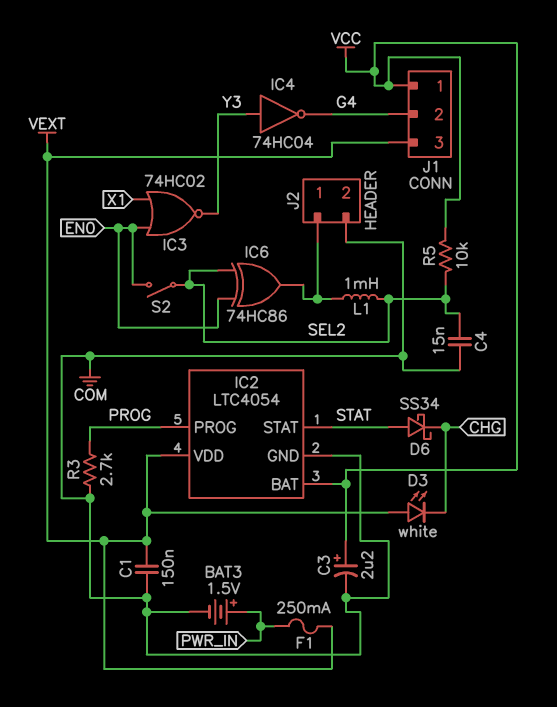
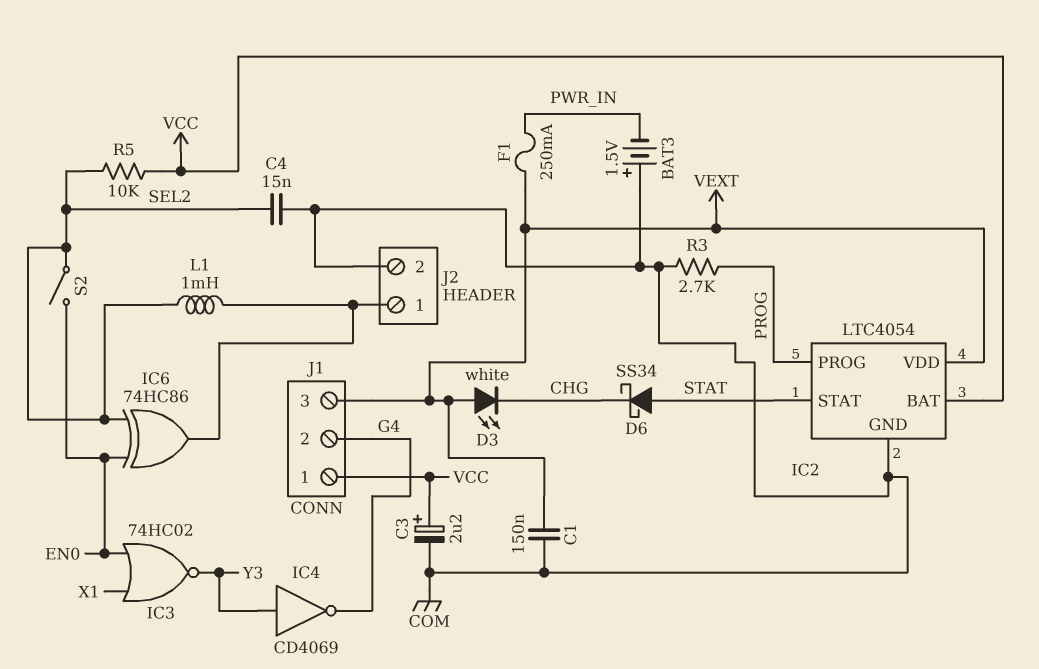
BAT3: 1.5V (plus PWR_IN, minus COM) -> 1.5V (plus COM, minus PWR_IN)
IC4: NOT 74HC04 (in Y3, out G4) -> NOT CD4069 (in Y3, out G4)

